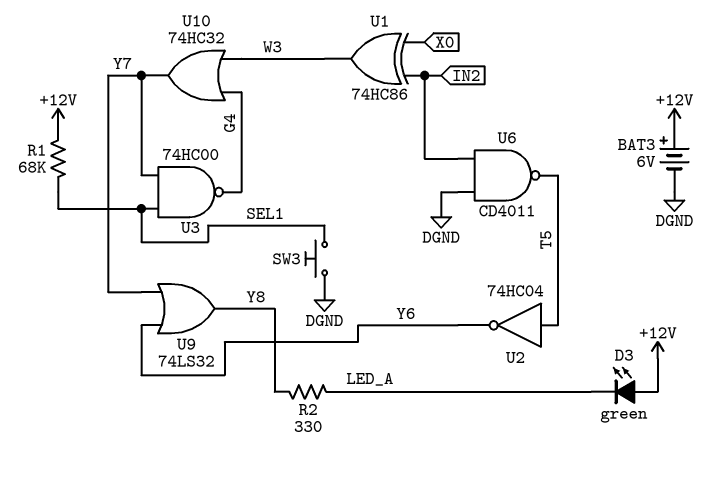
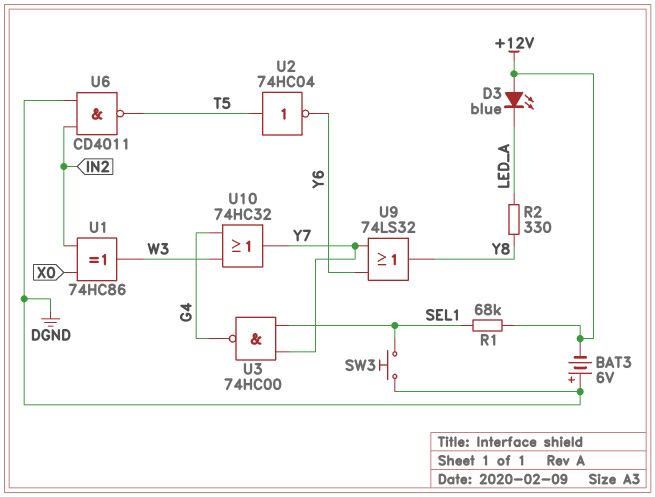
BAT3: 6V (plus +12V, minus DGND) -> 6V (plus DGND, minus +12V)
D3: LED green (A +12V, K LED_A) -> LED blue (A +12V, K LED_A)

